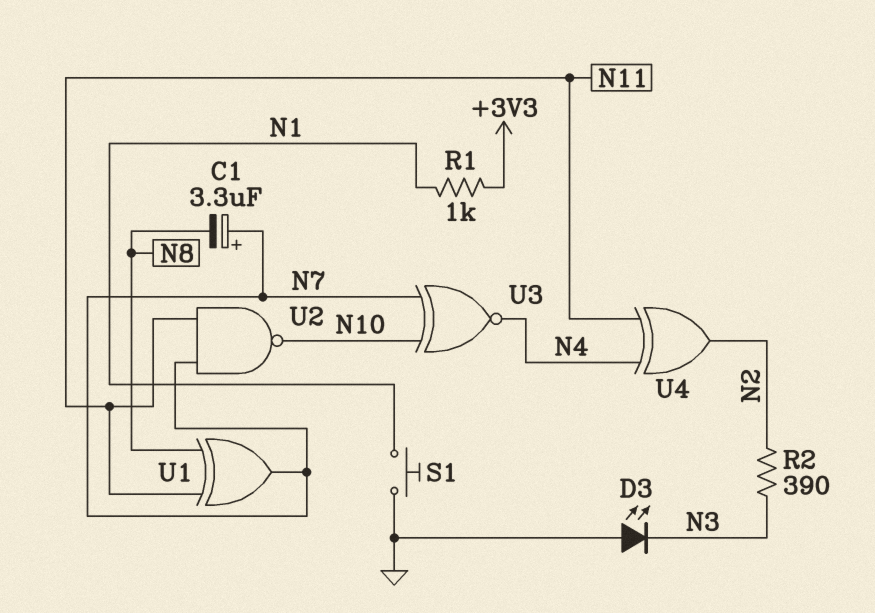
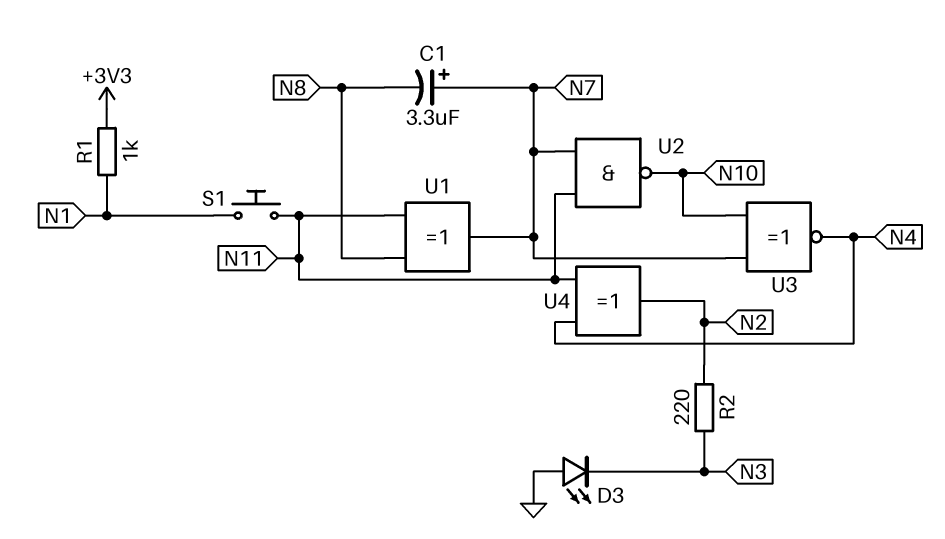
R2: 390 (N2, N3) -> 220 (N2, N3)
S1: button (GND, N1) -> button (N1, N11)

